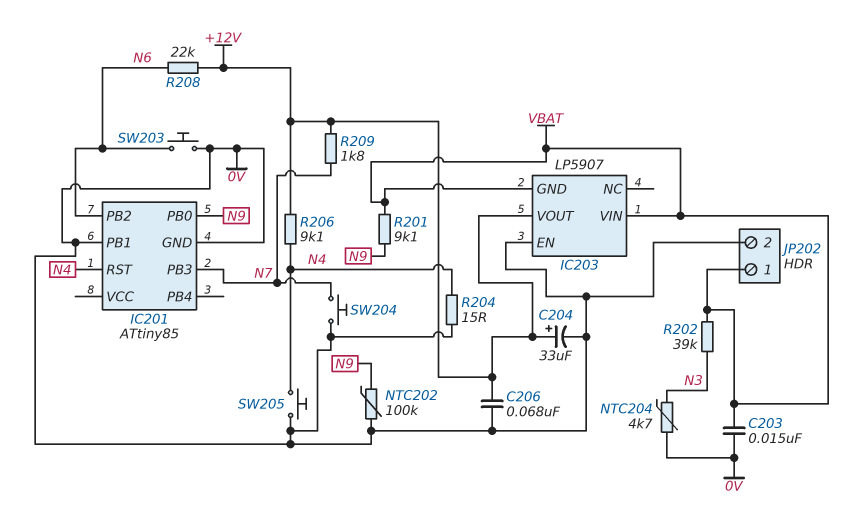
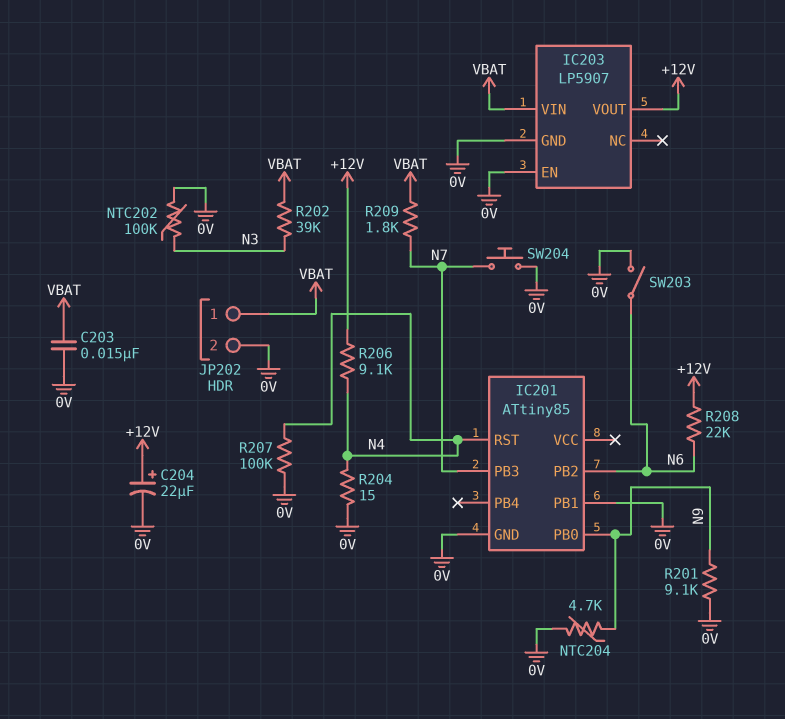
C204: 33uF (plus +12V, minus 0V) -> 22uF (plus +12V, minus 0V)
C206: 68nF (+12V, 0V) -> none
IC203 pin GND: VBAT -> 0V
NTC202: 100k (0V, N9) -> 100k (0V, N3)
NTC204: 4.7k (0V, N3) -> 4.7k (0V, N9)
R201: 9.1k (N9, VBAT) -> 9.1k (0V, N9)
R207: none -> 100k (0V, N4)
R209: 1.8k (+12V, N7) -> 1.8k (N7, VBAT)
SW203: button (0V, N6) -> switch (0V, N6)
SW205: button (0V, N4) -> none

